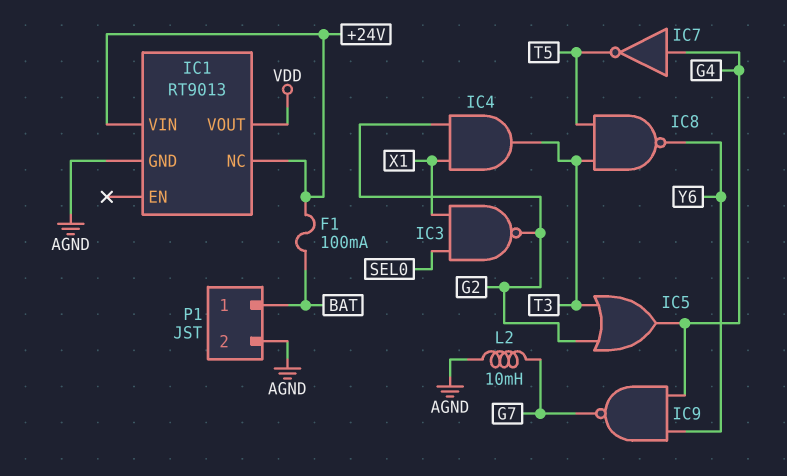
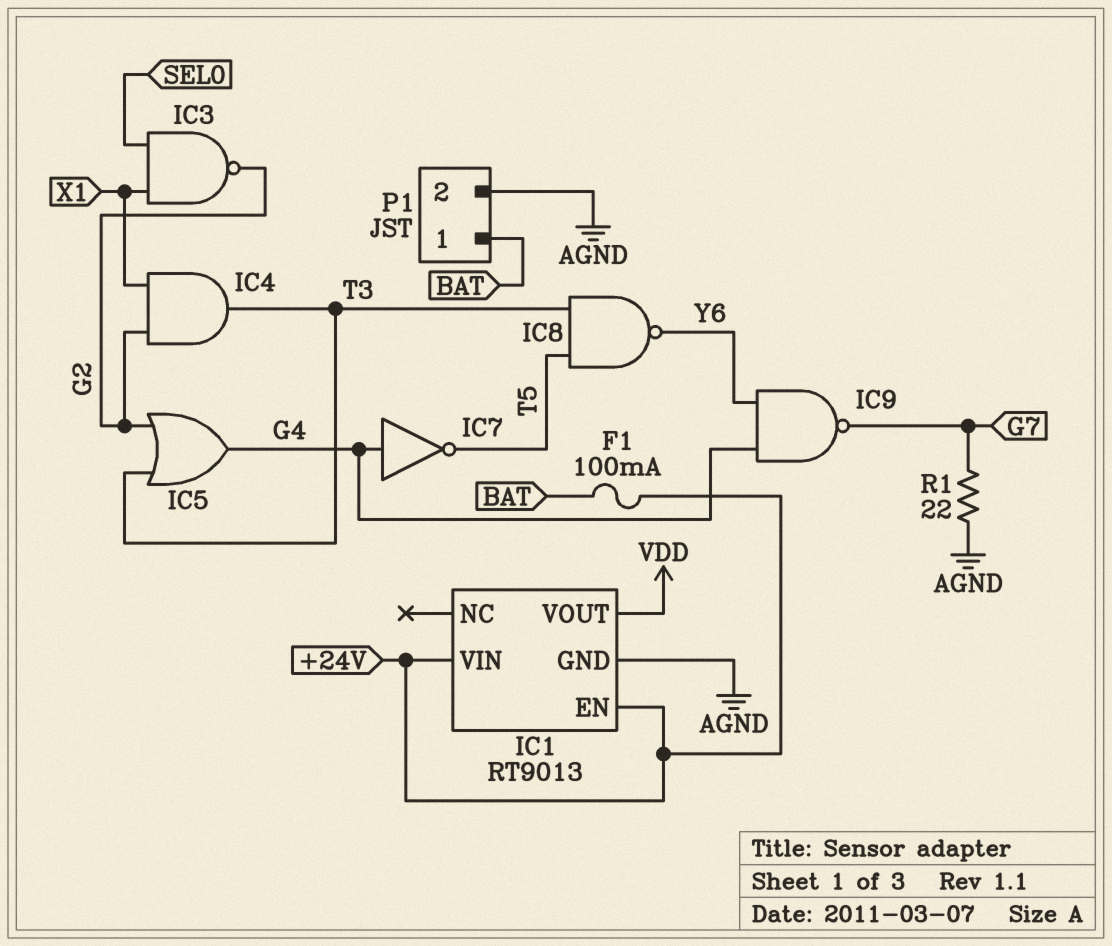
IC1 pin EN: none -> +24V
IC1 pin NC: +24V -> none
L2: 10mH (AGND, G7) -> none
R1: none -> 22 (AGND, G7)

